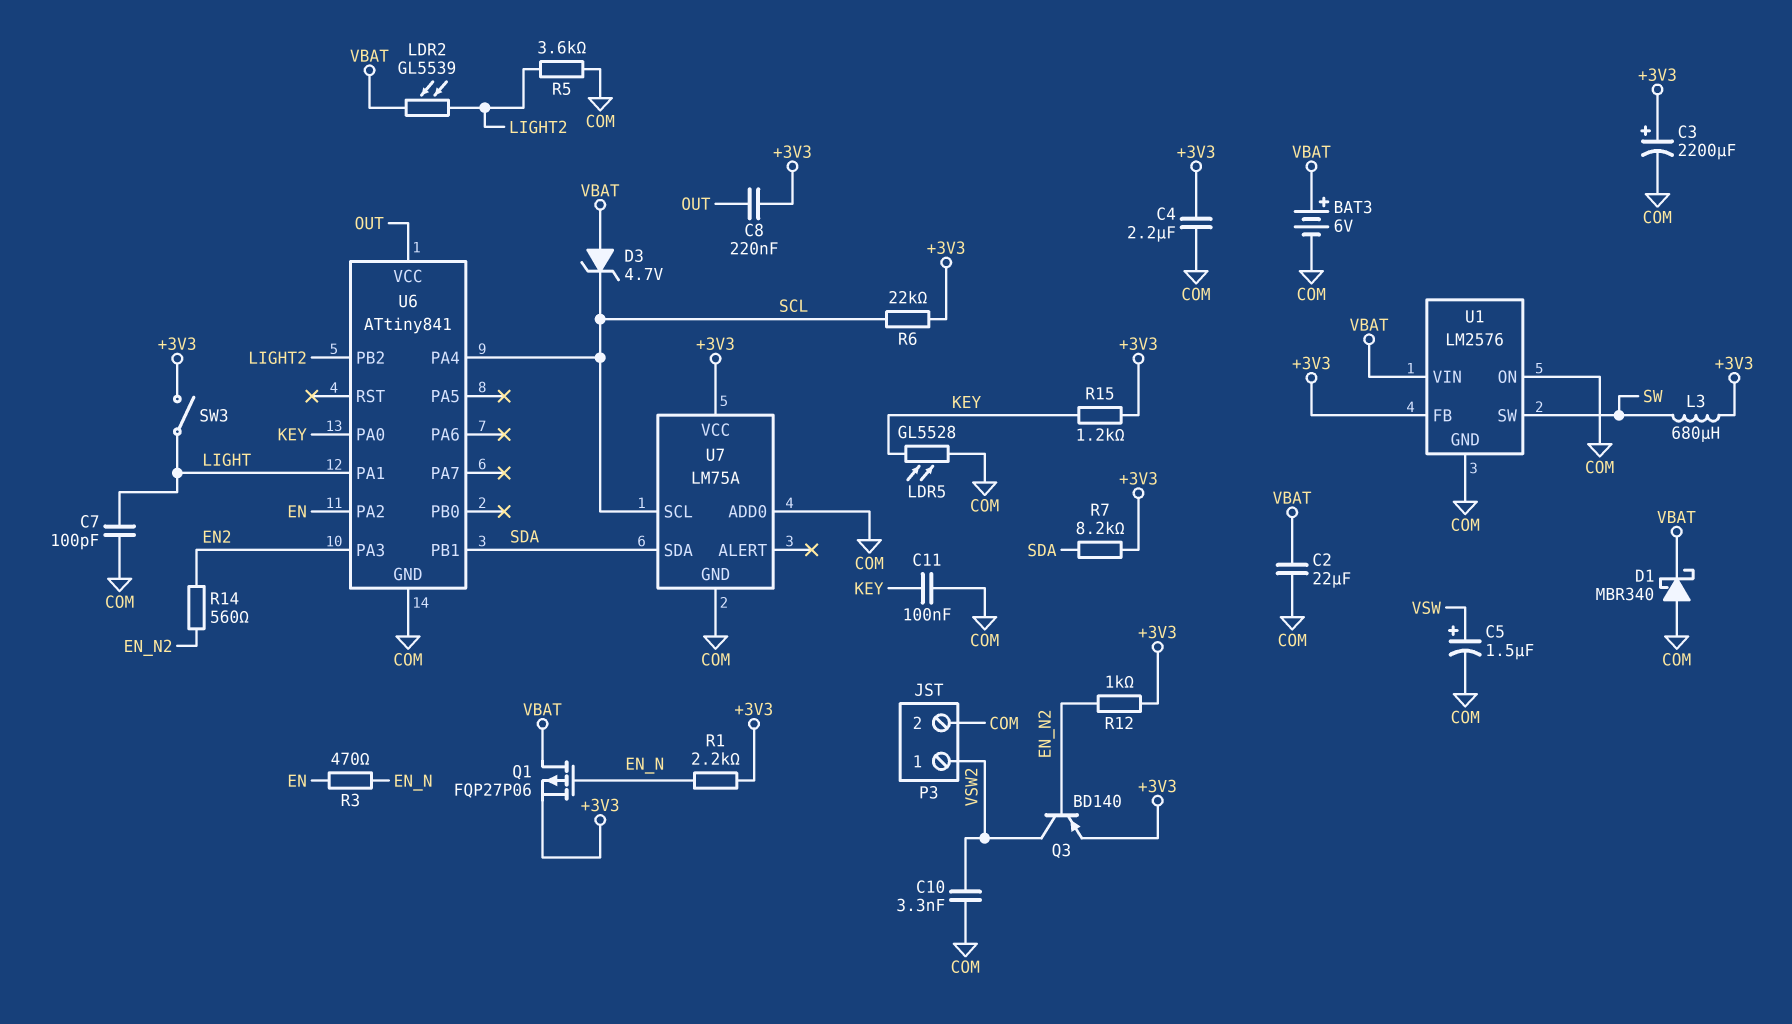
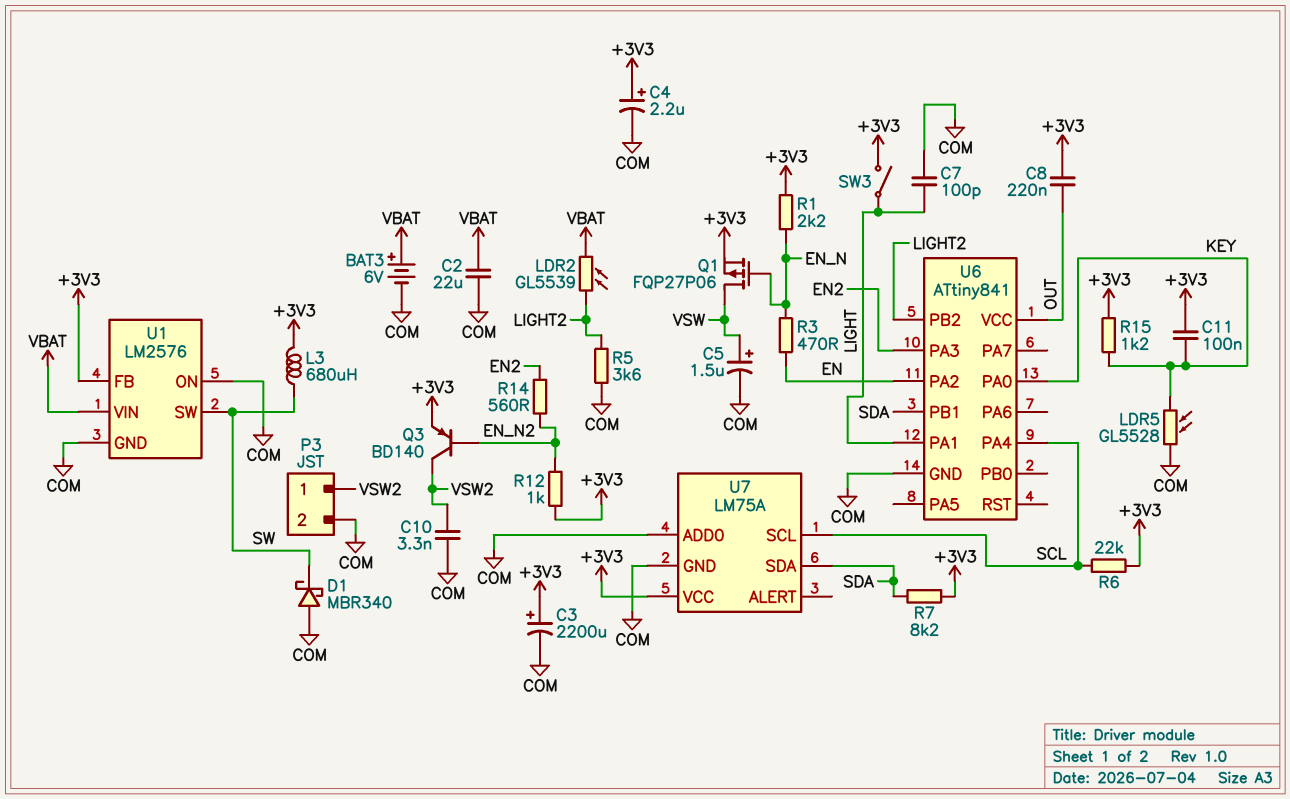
C4: 2.2uF (+3V3, COM) -> 2.2uF (plus +3V3, minus COM)
C11: 100nF (COM, KEY) -> 100nF (+3V3, KEY)
D1: schottky MBR340 (A COM, K VBAT) -> schottky MBR340 (A COM, K SW)
D3: zener 4.7V (A VBAT, K SCL) -> none
Q1: PMOS FQP27P06 (G EN_N, D VBAT, S +3V3) -> PMOS FQP27P06 (G EN_N, D VSW, S +3V3)

